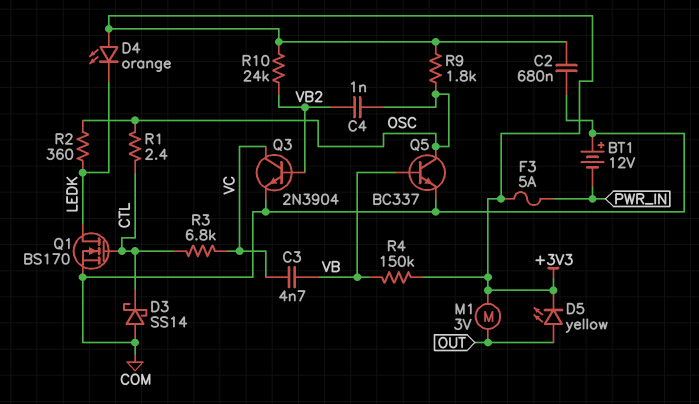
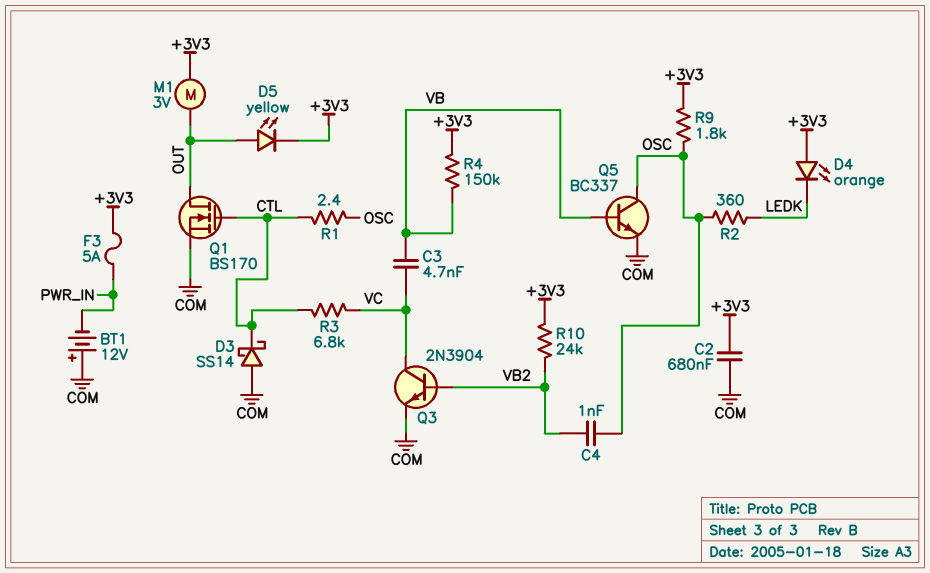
Q1: NMOS BS170 (G CTL, D LEDK, S COM) -> NMOS BS170 (G CTL, D OUT, S COM)

